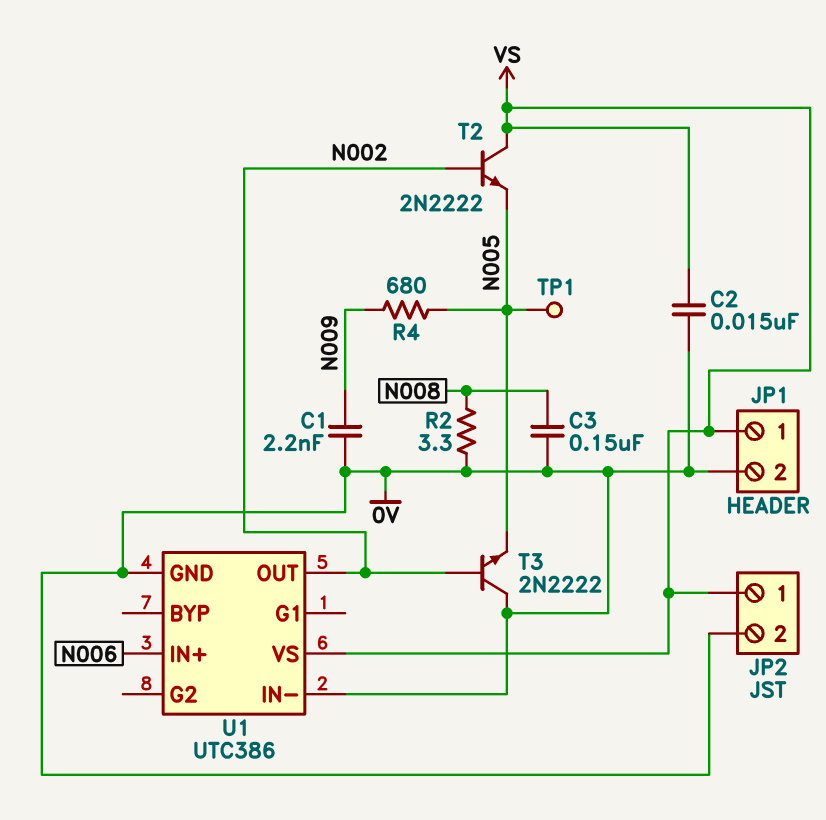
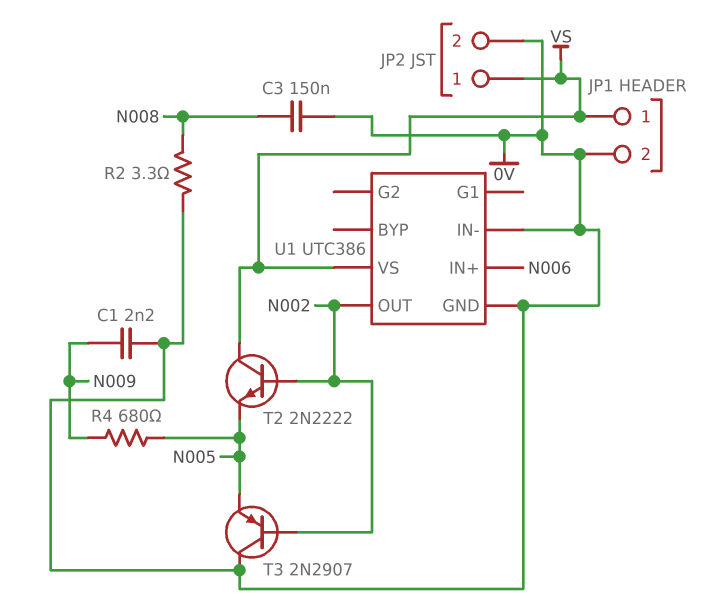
C2: 15nF (0V, VS) -> none
T3: NPN 2N2222 (B N002, C 0V, E N005) -> PNP 2N2907 (B N002, C 0V, E N005)
TP1: test point (N005) -> none

